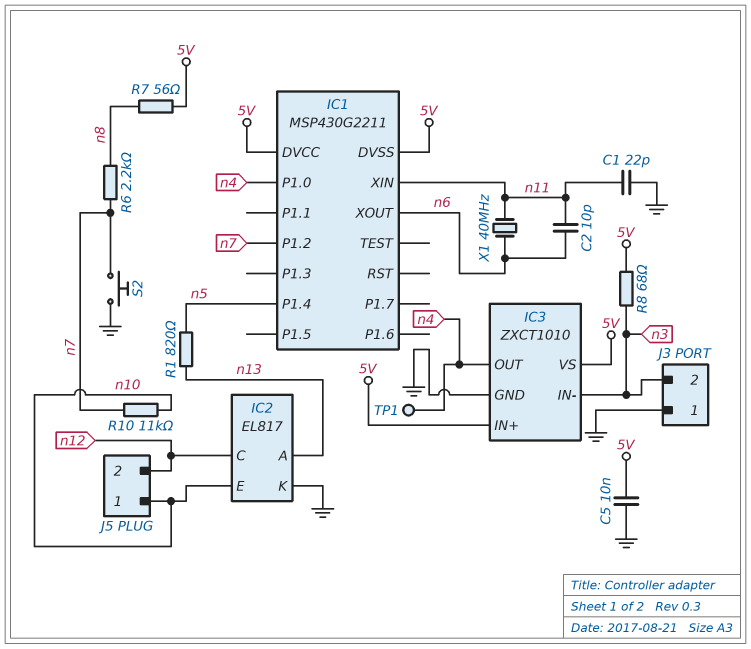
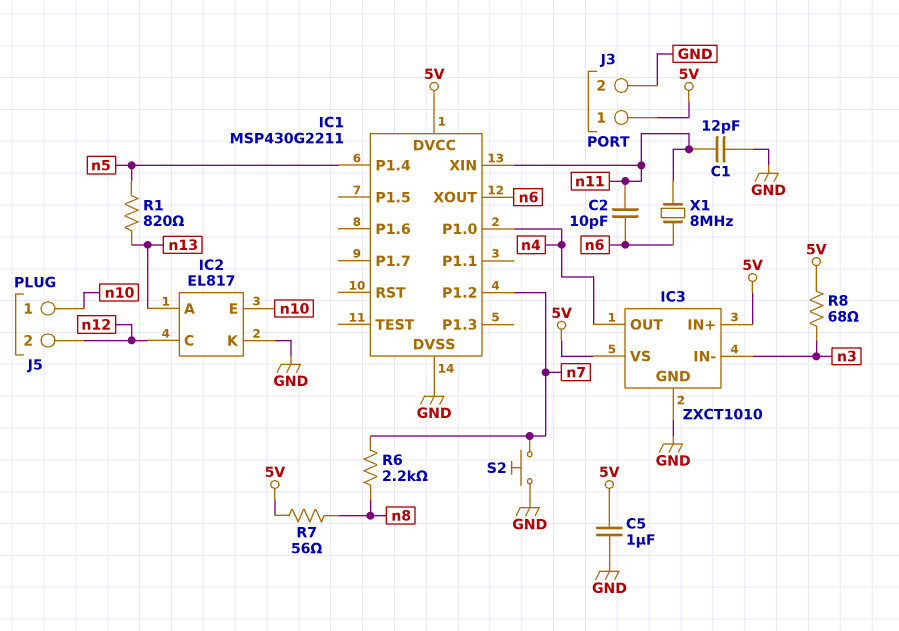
C1: 22pF (GND, n11) -> 12pF (GND, n11)
C5: 10nF (5V, GND) -> 1uF (5V, GND)
IC1 pin DVSS: 5V -> GND
J3 pin 1: GND -> 5V
J3 pin 2: n3 -> GND
R10: 11k (n7, n10) -> none
TP1: test point (n4) -> none
X1: 40MHz (n6, n11) -> 8MHz (n6, n11)

